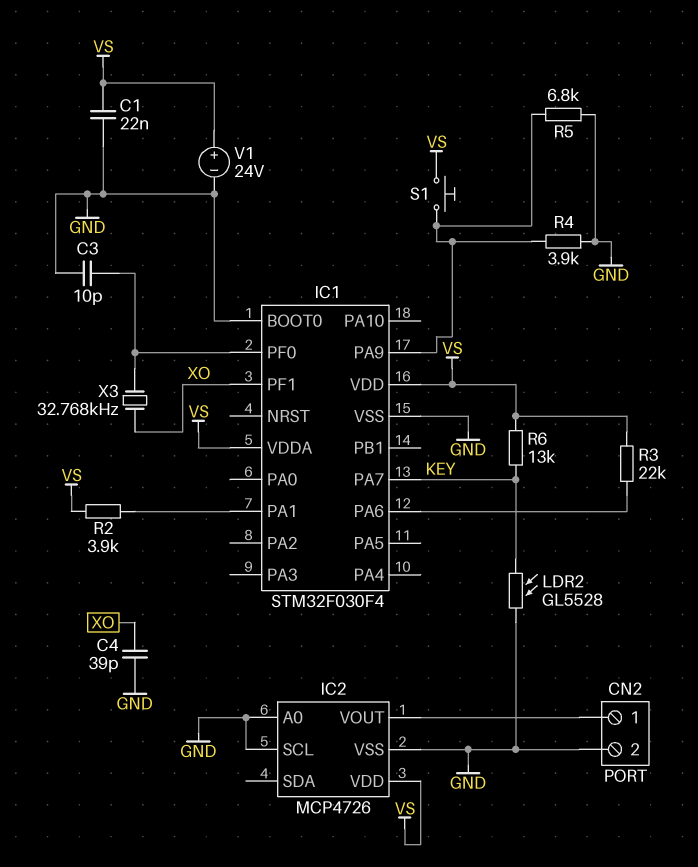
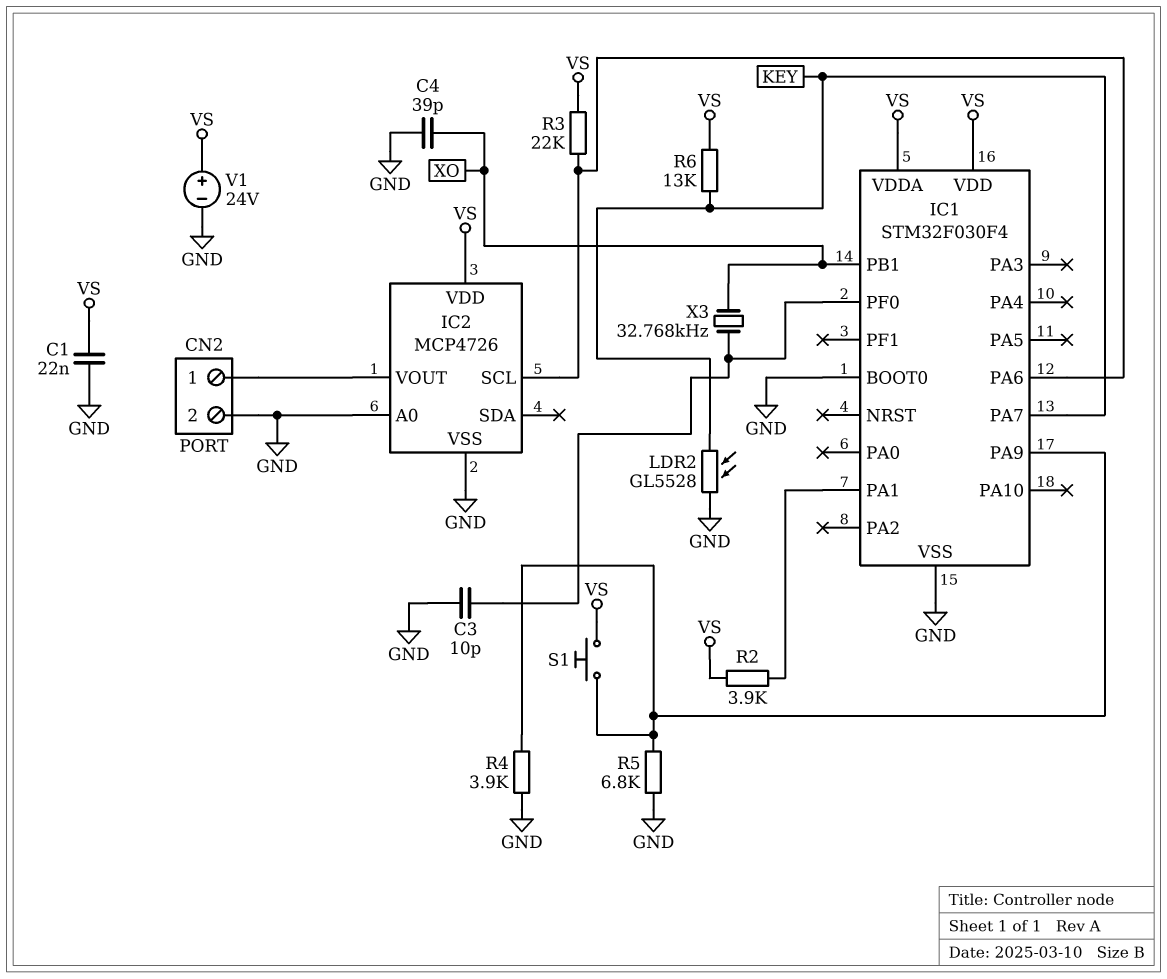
IC1 pin PB1: none -> XO
IC1 pin PF1: XO -> none
IC2 pin SCL: GND -> IC1/PA6

